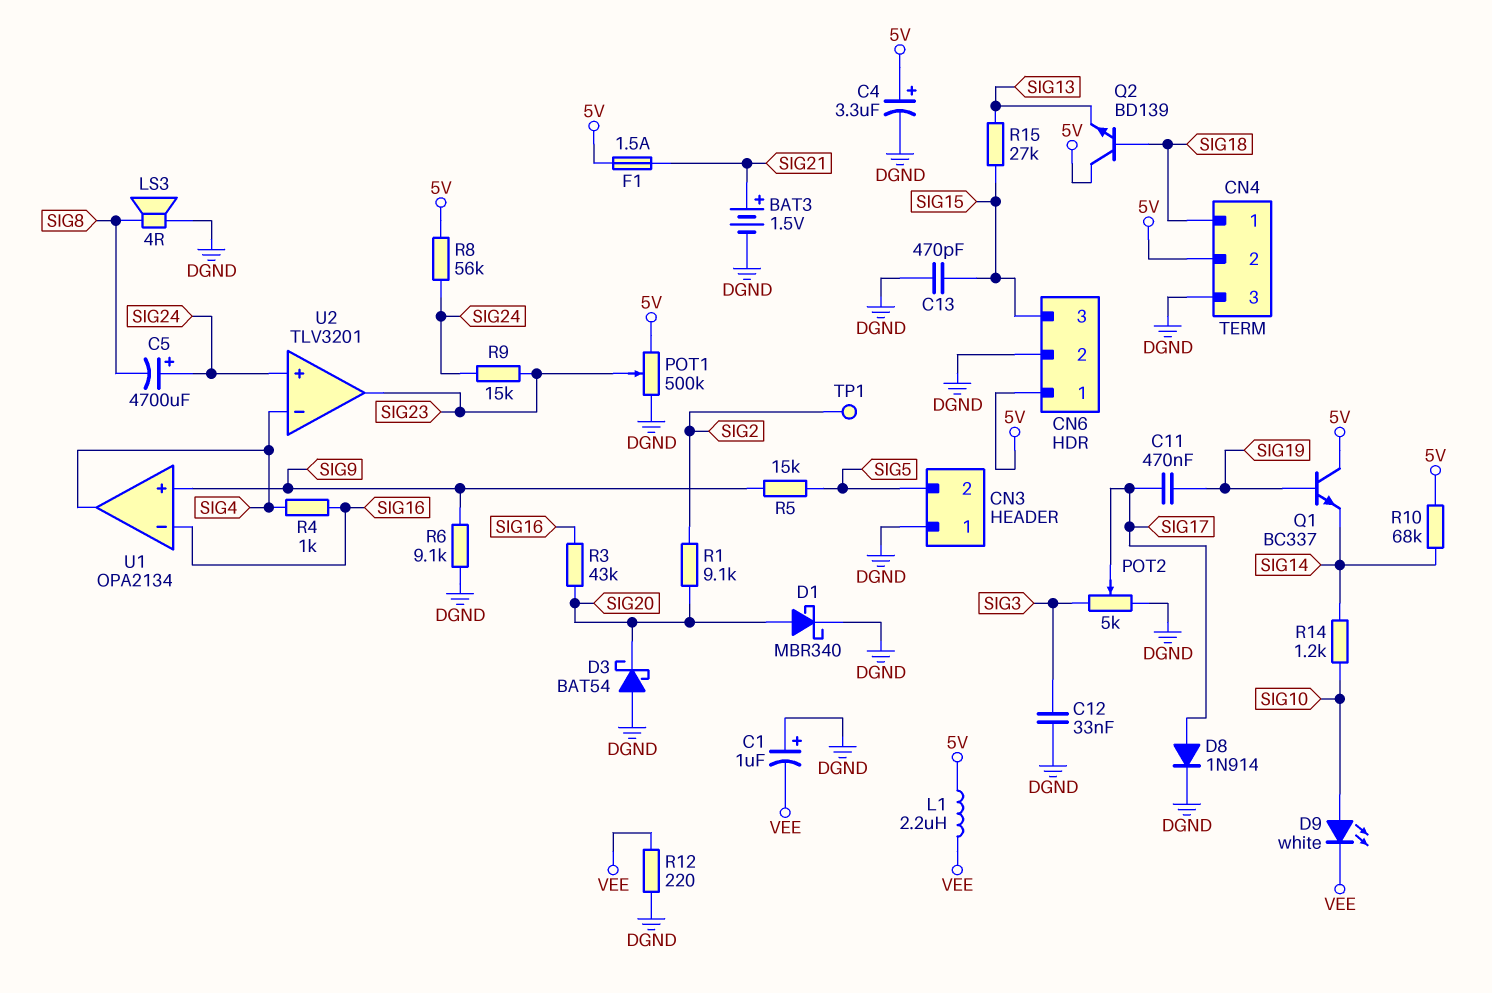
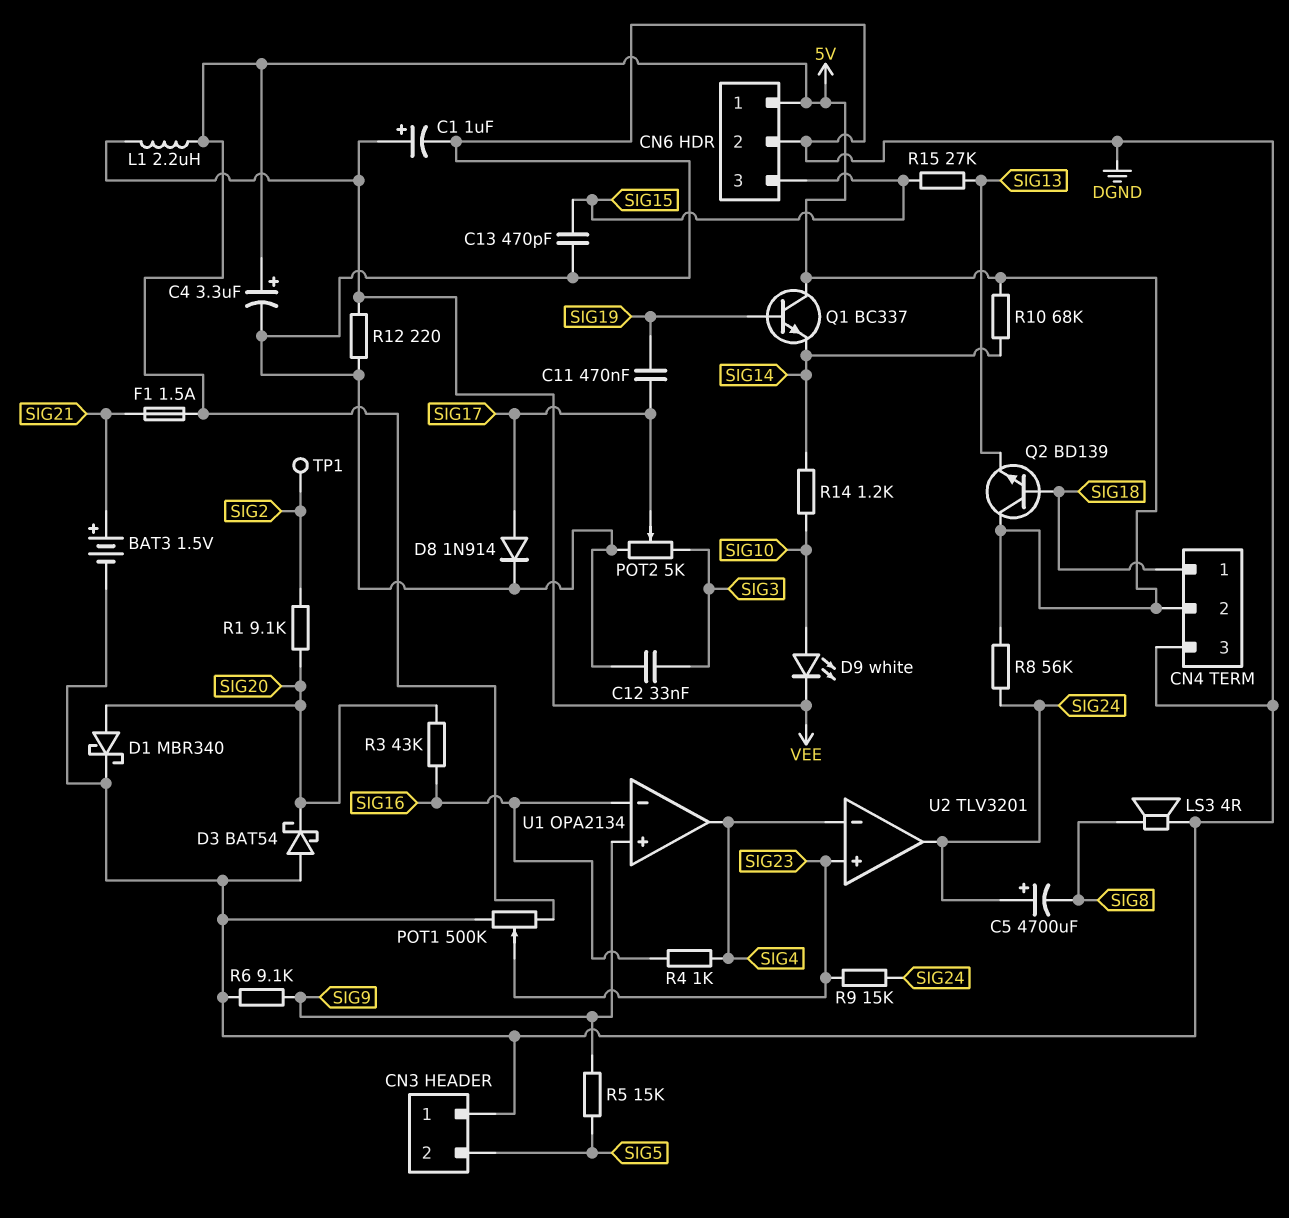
C1: 1uF (plus DGND, minus VEE) -> 1uF (plus VEE, minus DGND)
U2 pin in+: SIG24 -> SIG23
U2 pin out: SIG23 -> SIG24

